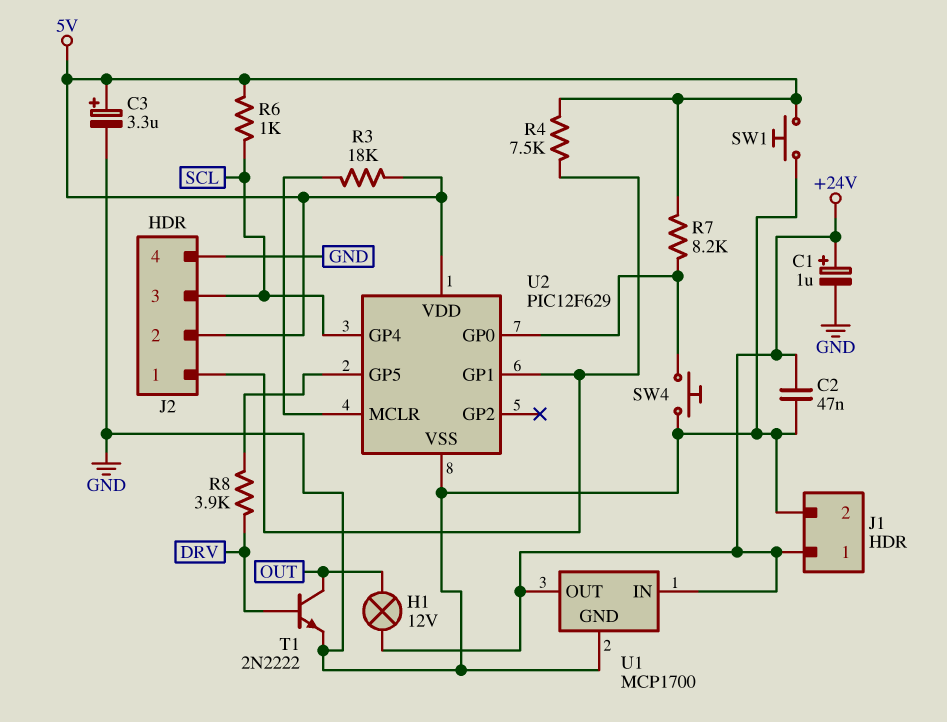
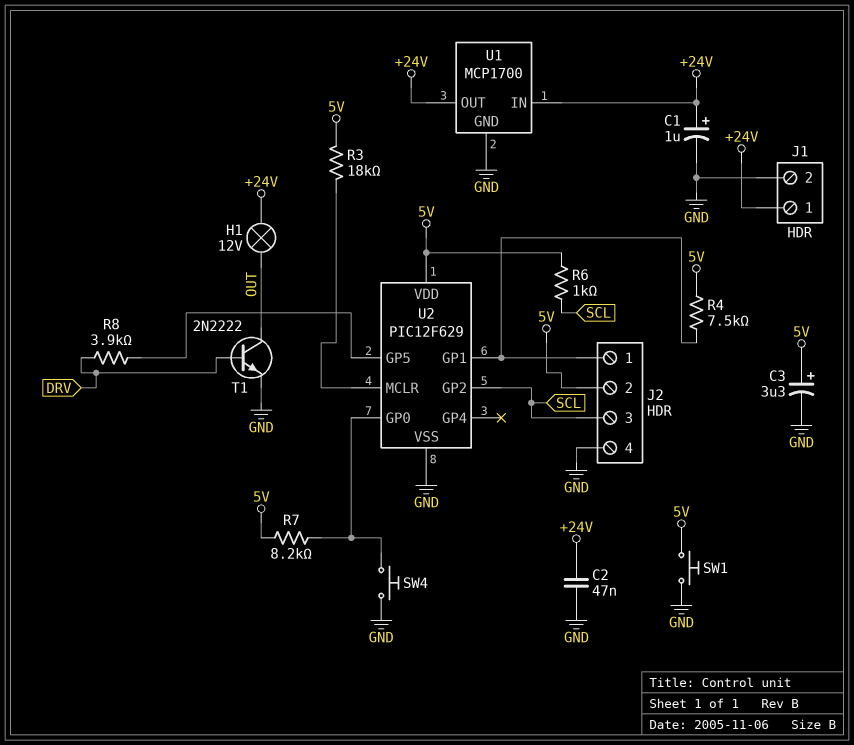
U2 pin GP2: none -> SCL
U2 pin GP4: SCL -> none

